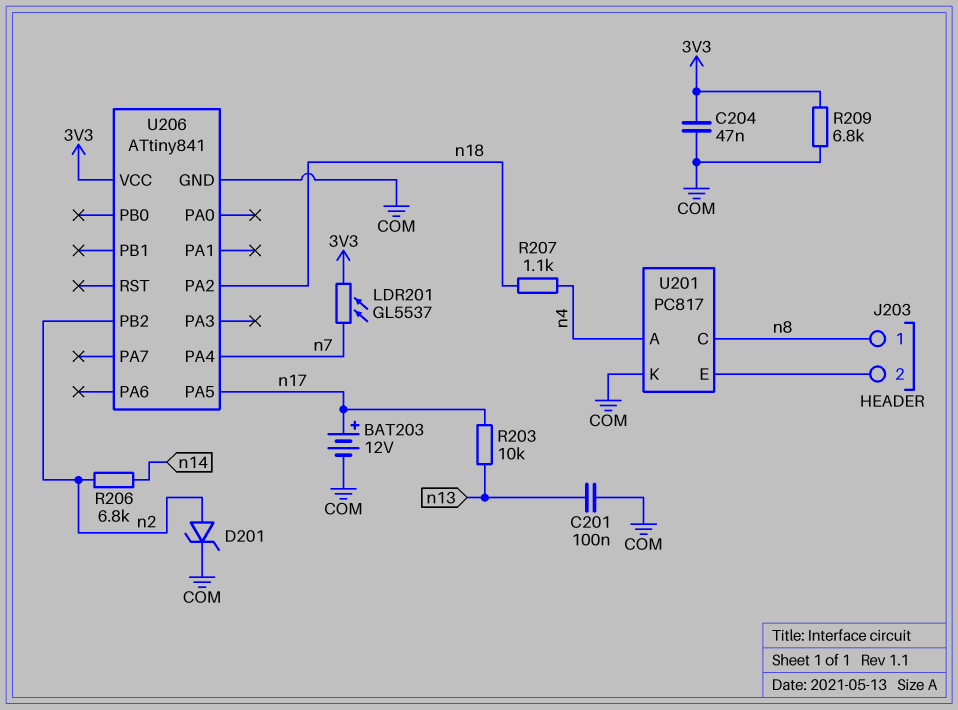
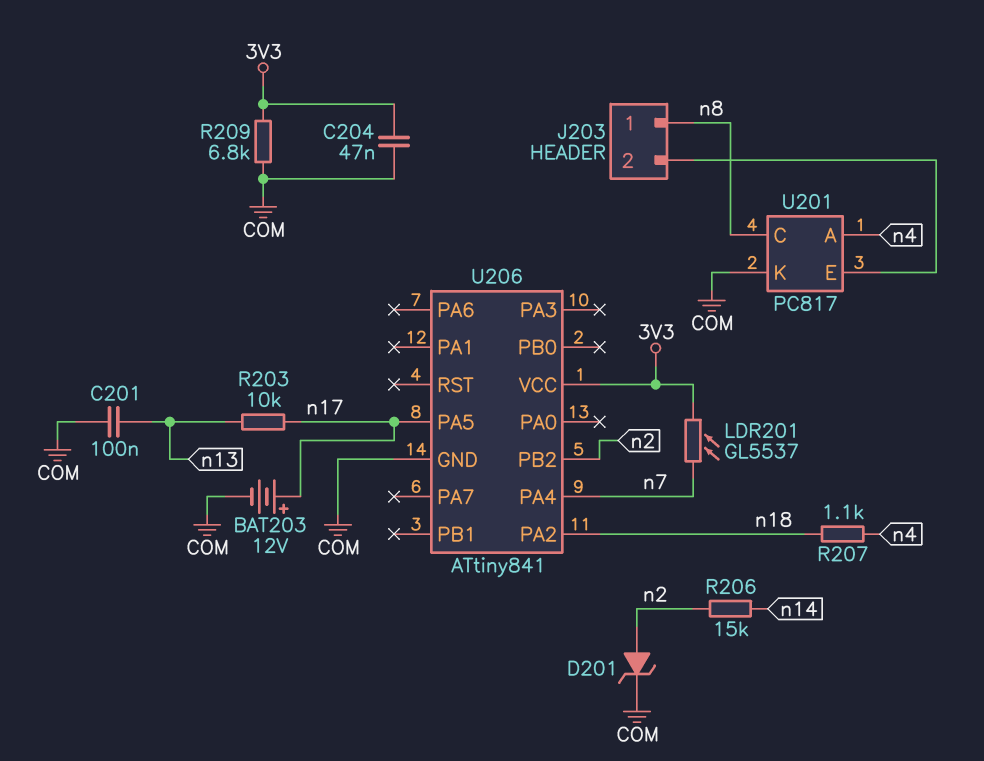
R206: 6.8k (n2, n14) -> 15k (n2, n14)

